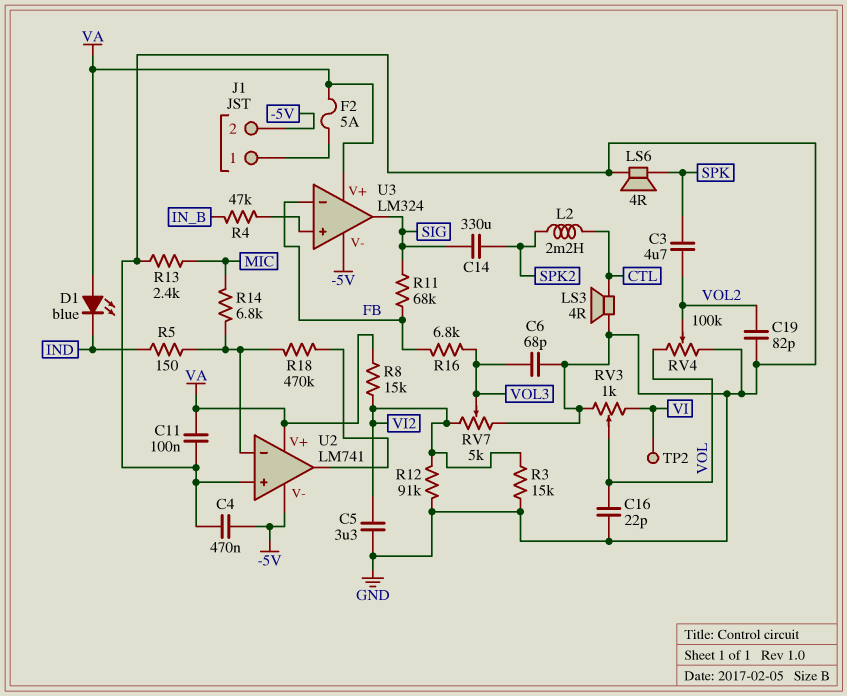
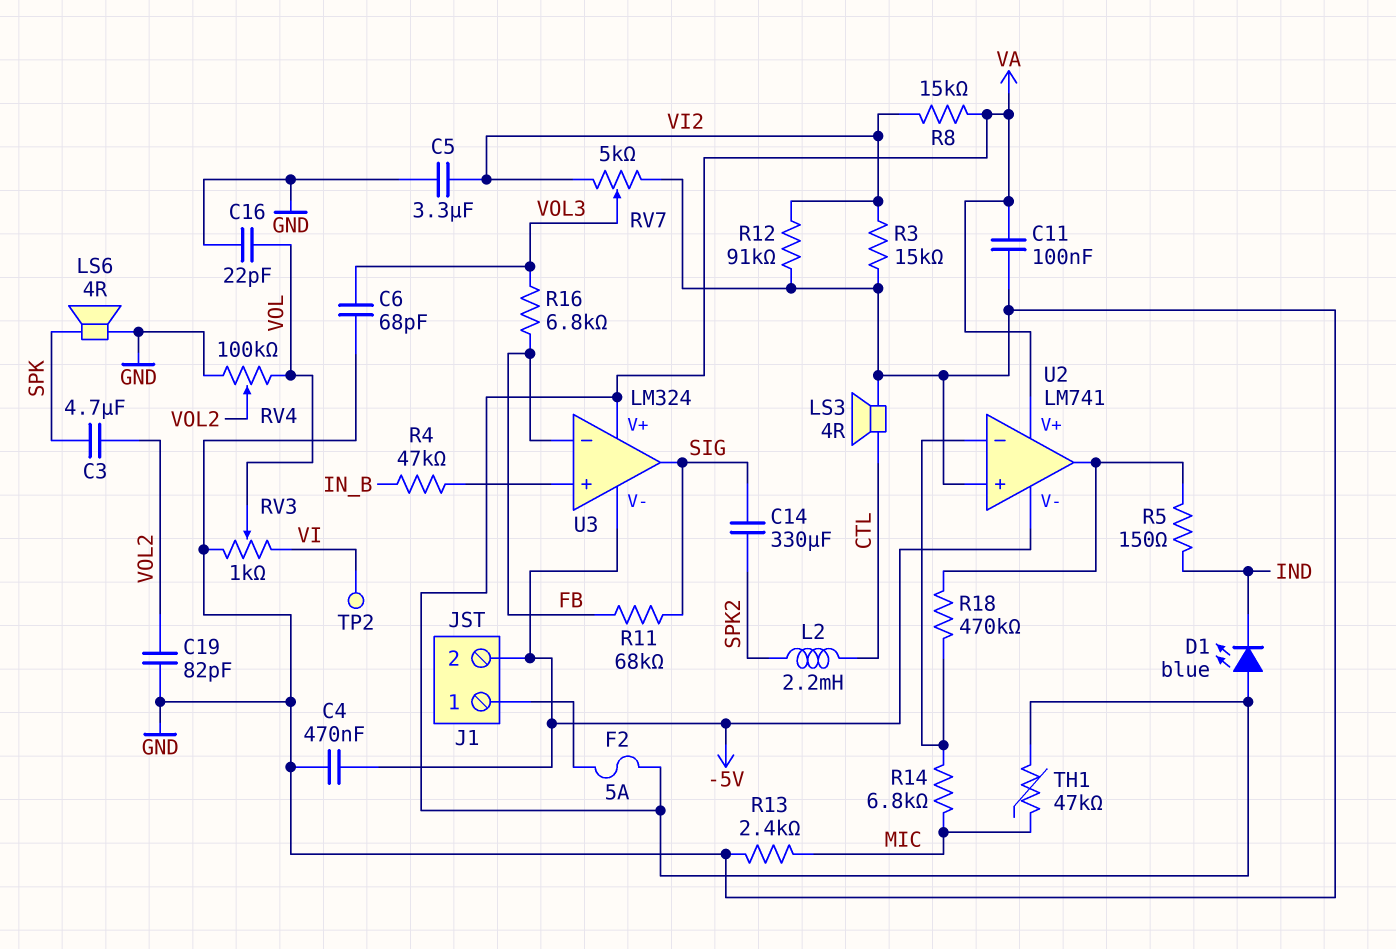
R5: 150 (IND, U2/in-) -> 150 (IND, U2/out)
TH1: none -> 47k (MIC, VA)

